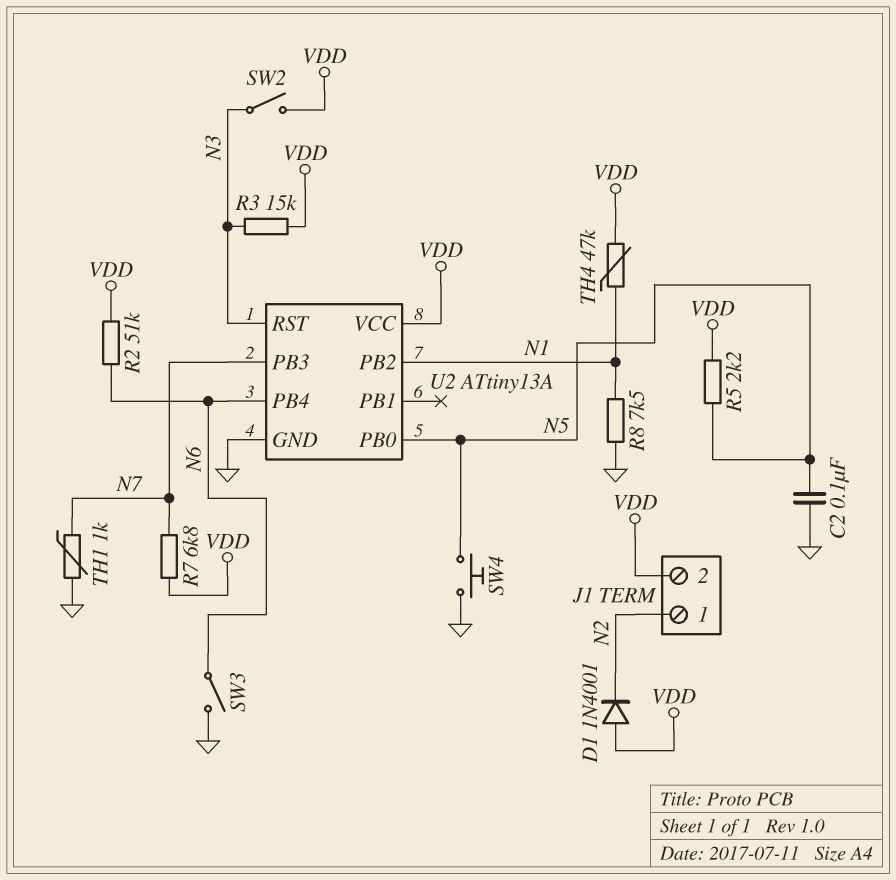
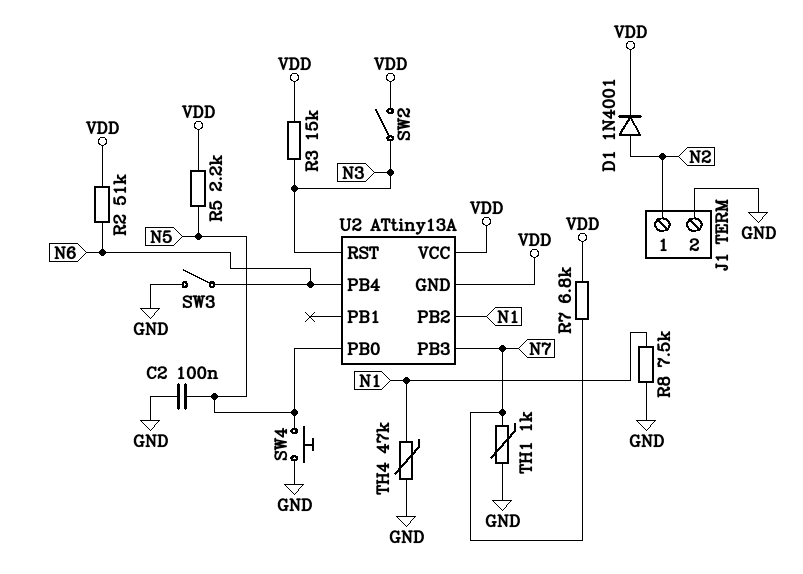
D1: diode 1N4001 (A VDD, K N2) -> diode 1N4001 (A N2, K VDD)
J1 pin 2: VDD -> GND
TH4: 47k (N1, VDD) -> 47k (GND, N1)
U2 pin GND: GND -> VDD

